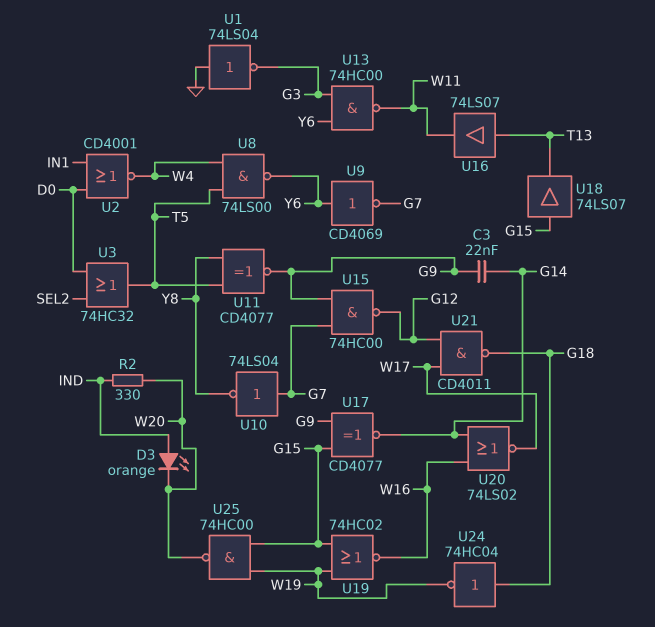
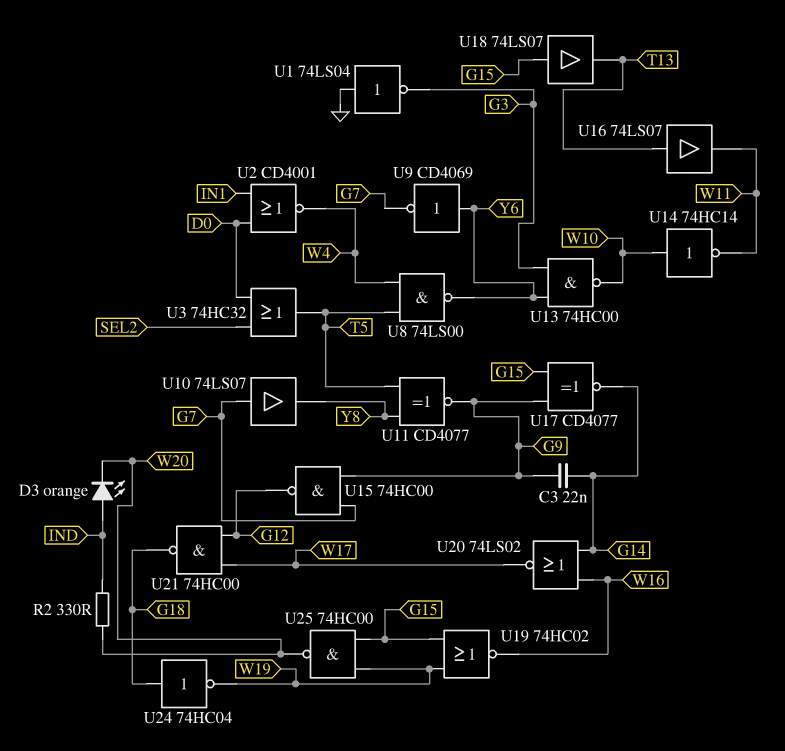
U10: NOT 74LS04 (in G7, out Y8) -> buffer 74LS07 (in G7, out Y8)
U13: NAND 74HC00 (in G3, in Y6, out W11) -> NAND 74HC00 (in G3, in Y6, out W10)
U14: none -> NOT 74HC14 (in W10, out W11)
U21: NAND CD4011 (in G12, in W17, out G18) -> NAND 74HC00 (in G12, in W17, out G18)

